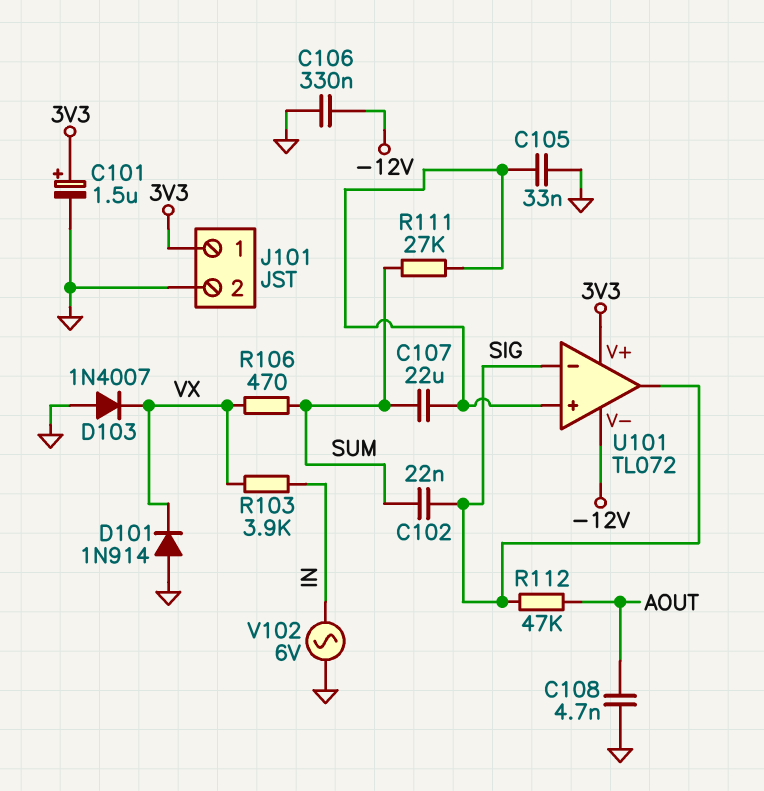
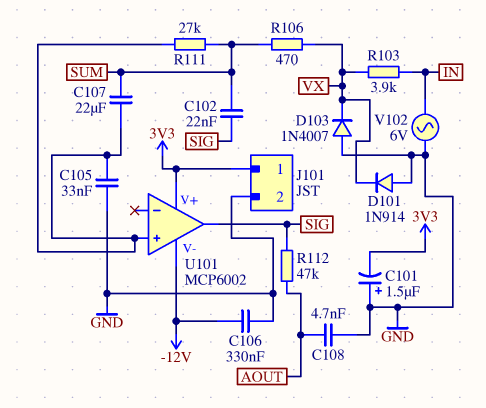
C101: 1.5uF (plus 3V3, minus GND) -> 1.5uF (plus GND, minus 3V3)
U101: TL072 -> MCP6002
U101 pin in-: SIG -> none

